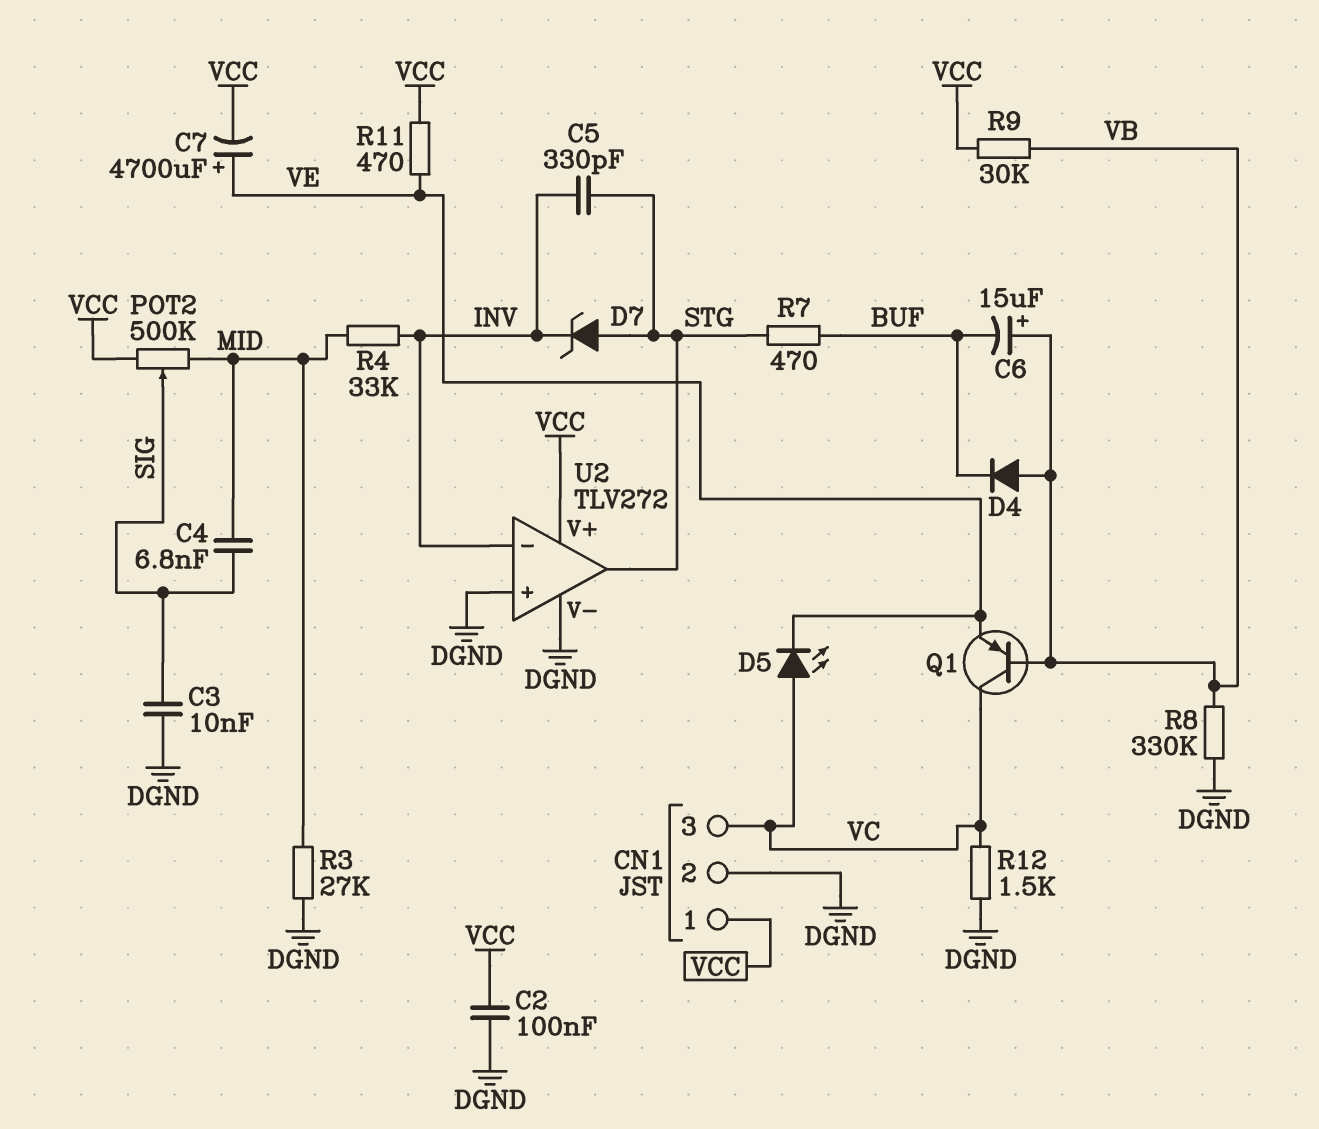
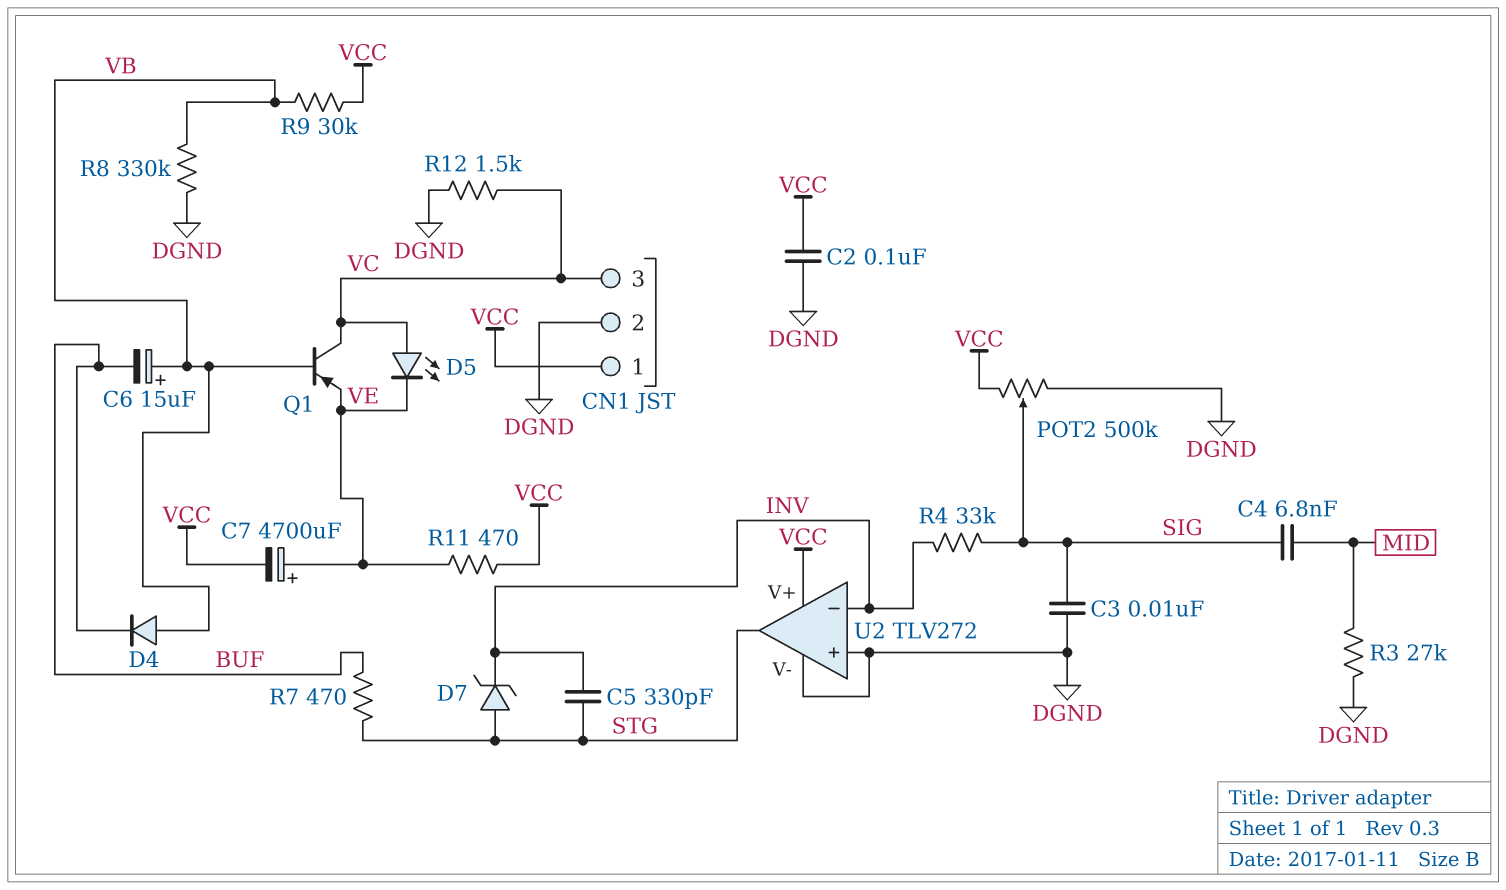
POT2: 500k (MID, VCC, wiper SIG) -> 500k (DGND, VCC, wiper SIG)
R4: 33k (INV, MID) -> 33k (INV, SIG)

